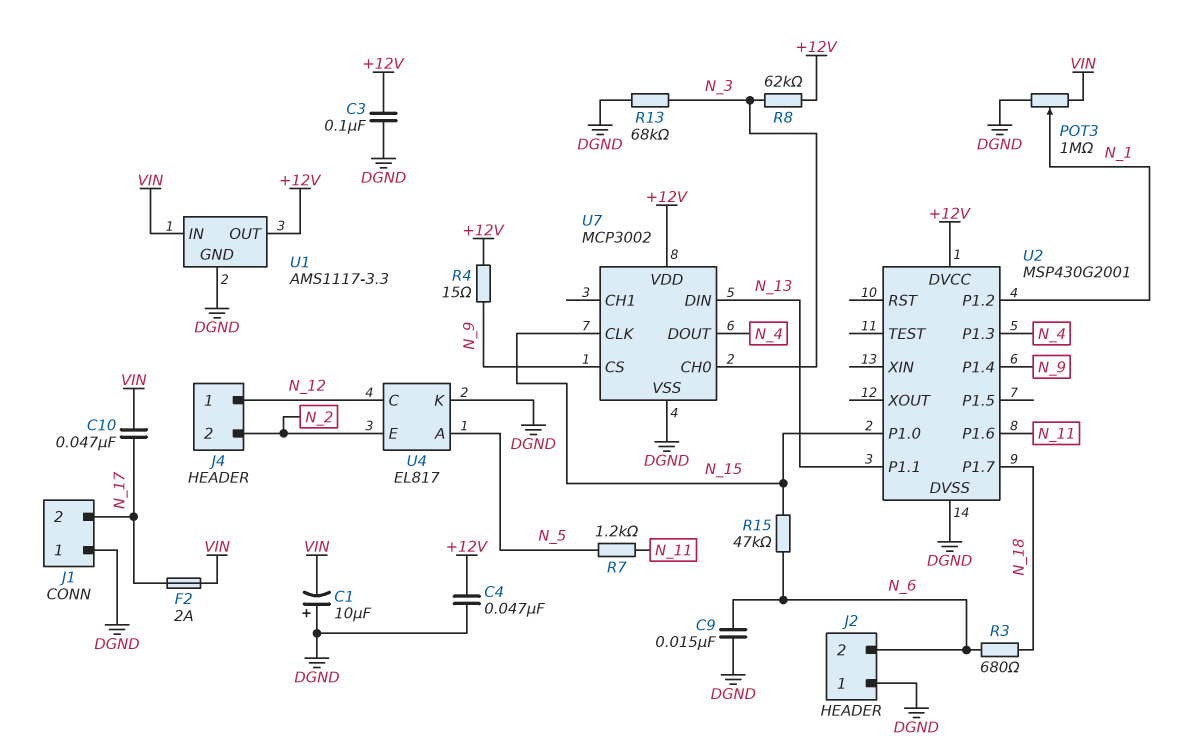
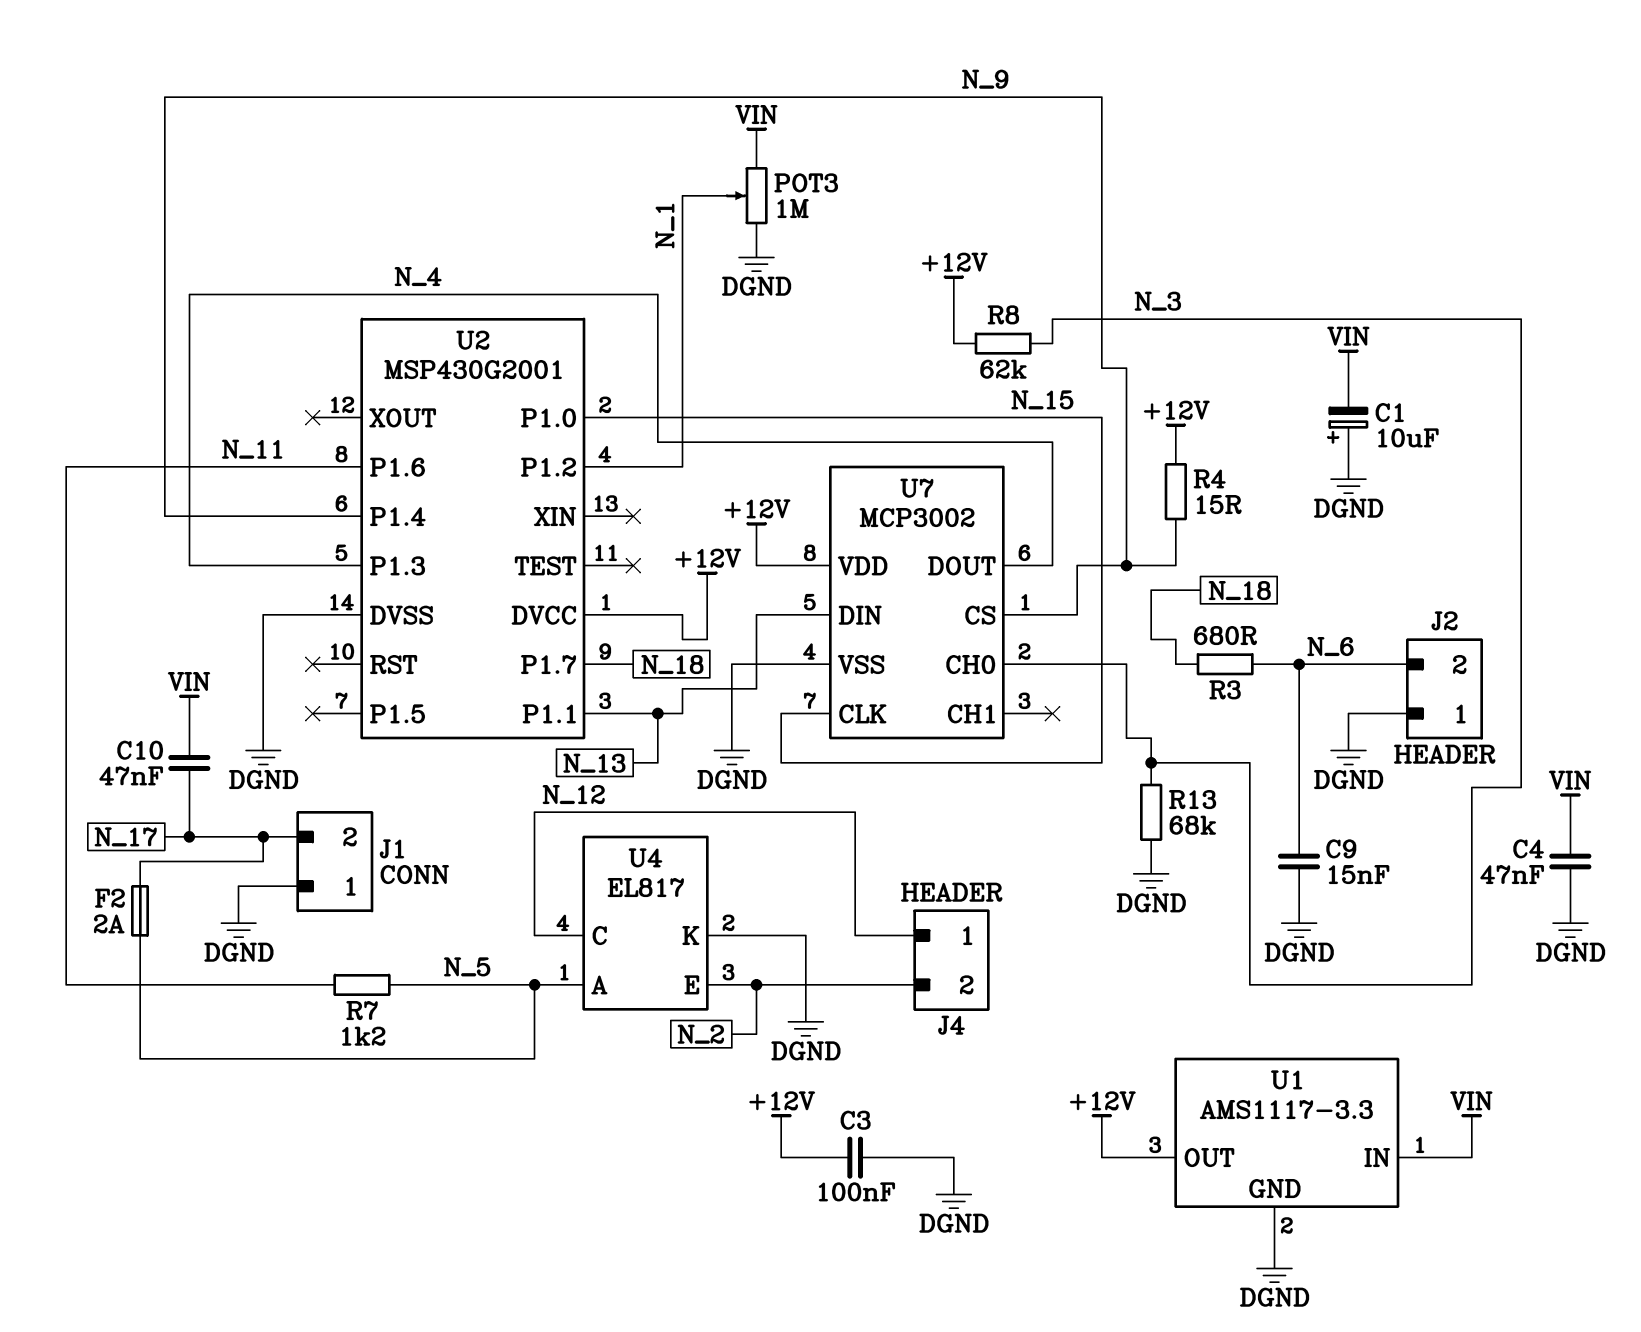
C4: 47nF (+12V, DGND) -> 47nF (DGND, VIN)
F2: 2A (N_17, VIN) -> 2A (N_5, N_17)
R15: 47k (N_6, N_15) -> none

